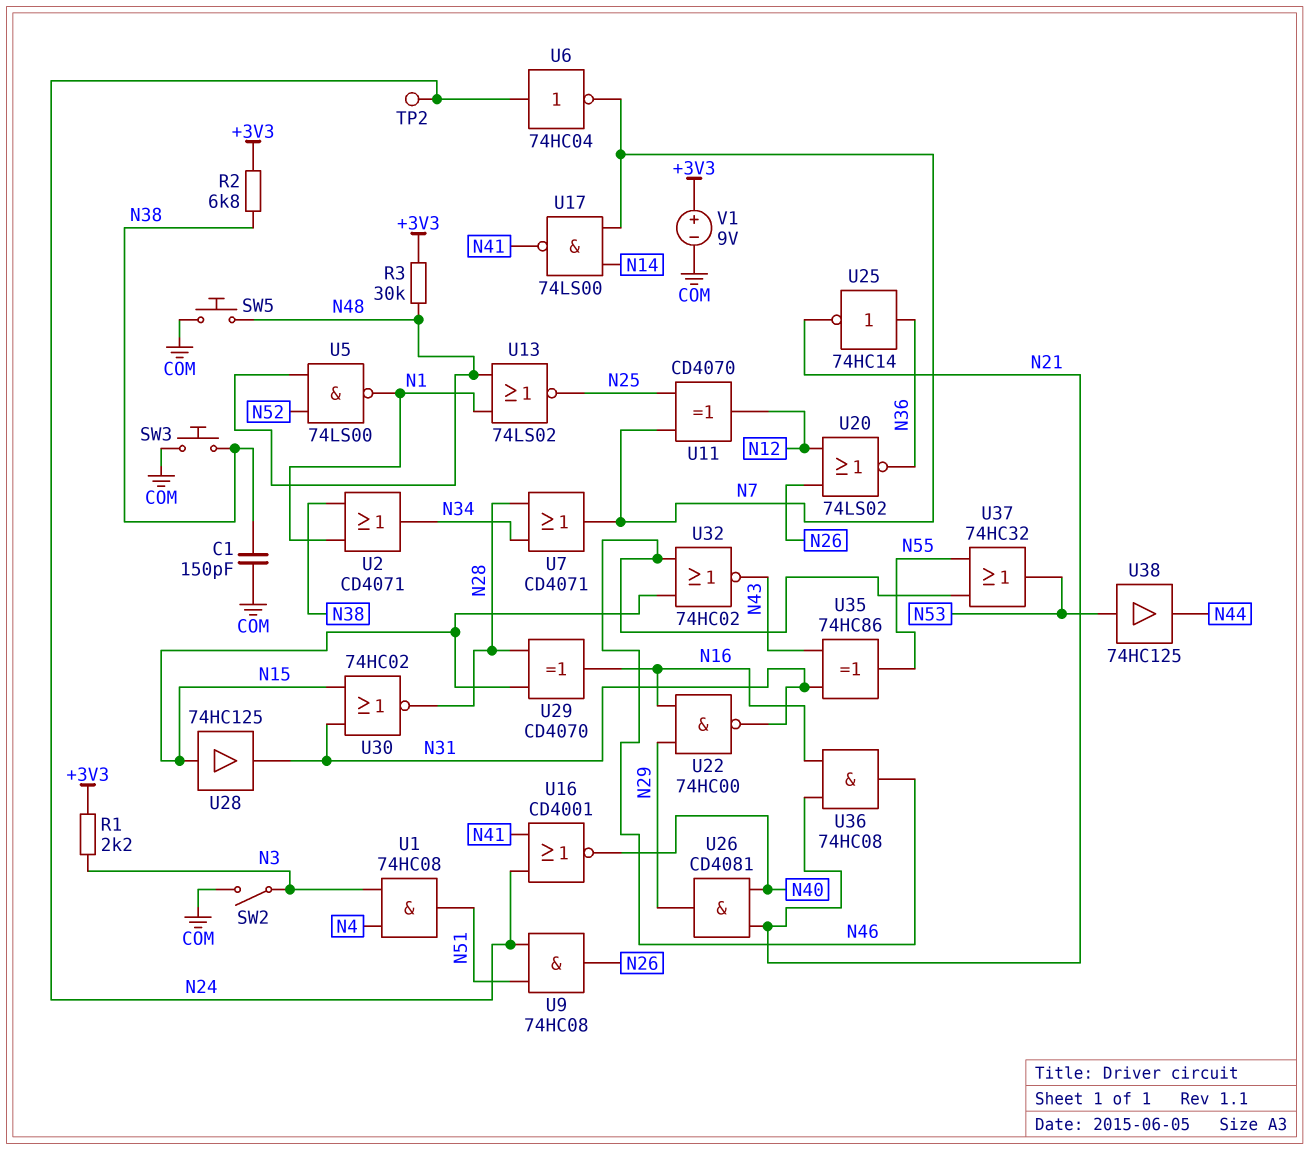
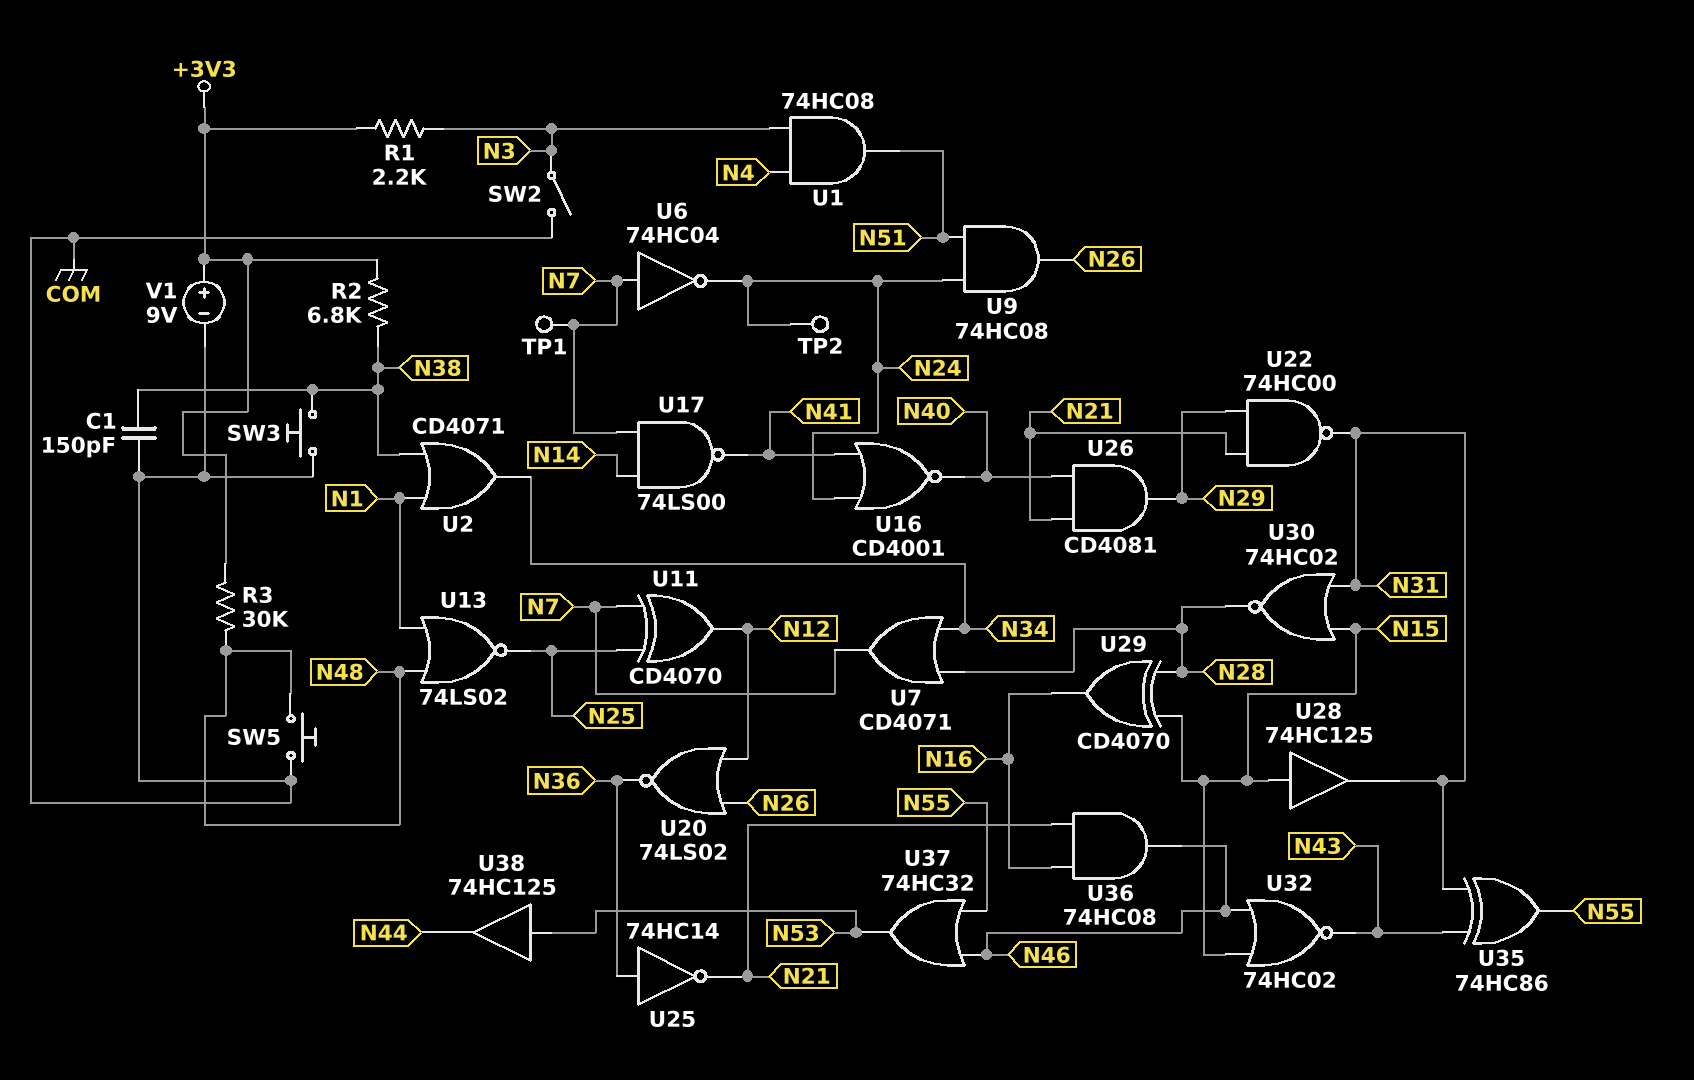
TP1: none -> test point (N7)
U5: NAND 74LS00 (in N48, in N52, out N1) -> none
U6: NOT 74HC04 (in N24, out N7) -> NOT 74HC04 (in N7, out N24)
U22: NAND 74HC00 (in N16, in N29, out N31) -> NAND 74HC00 (in N21, in N29, out N31)

